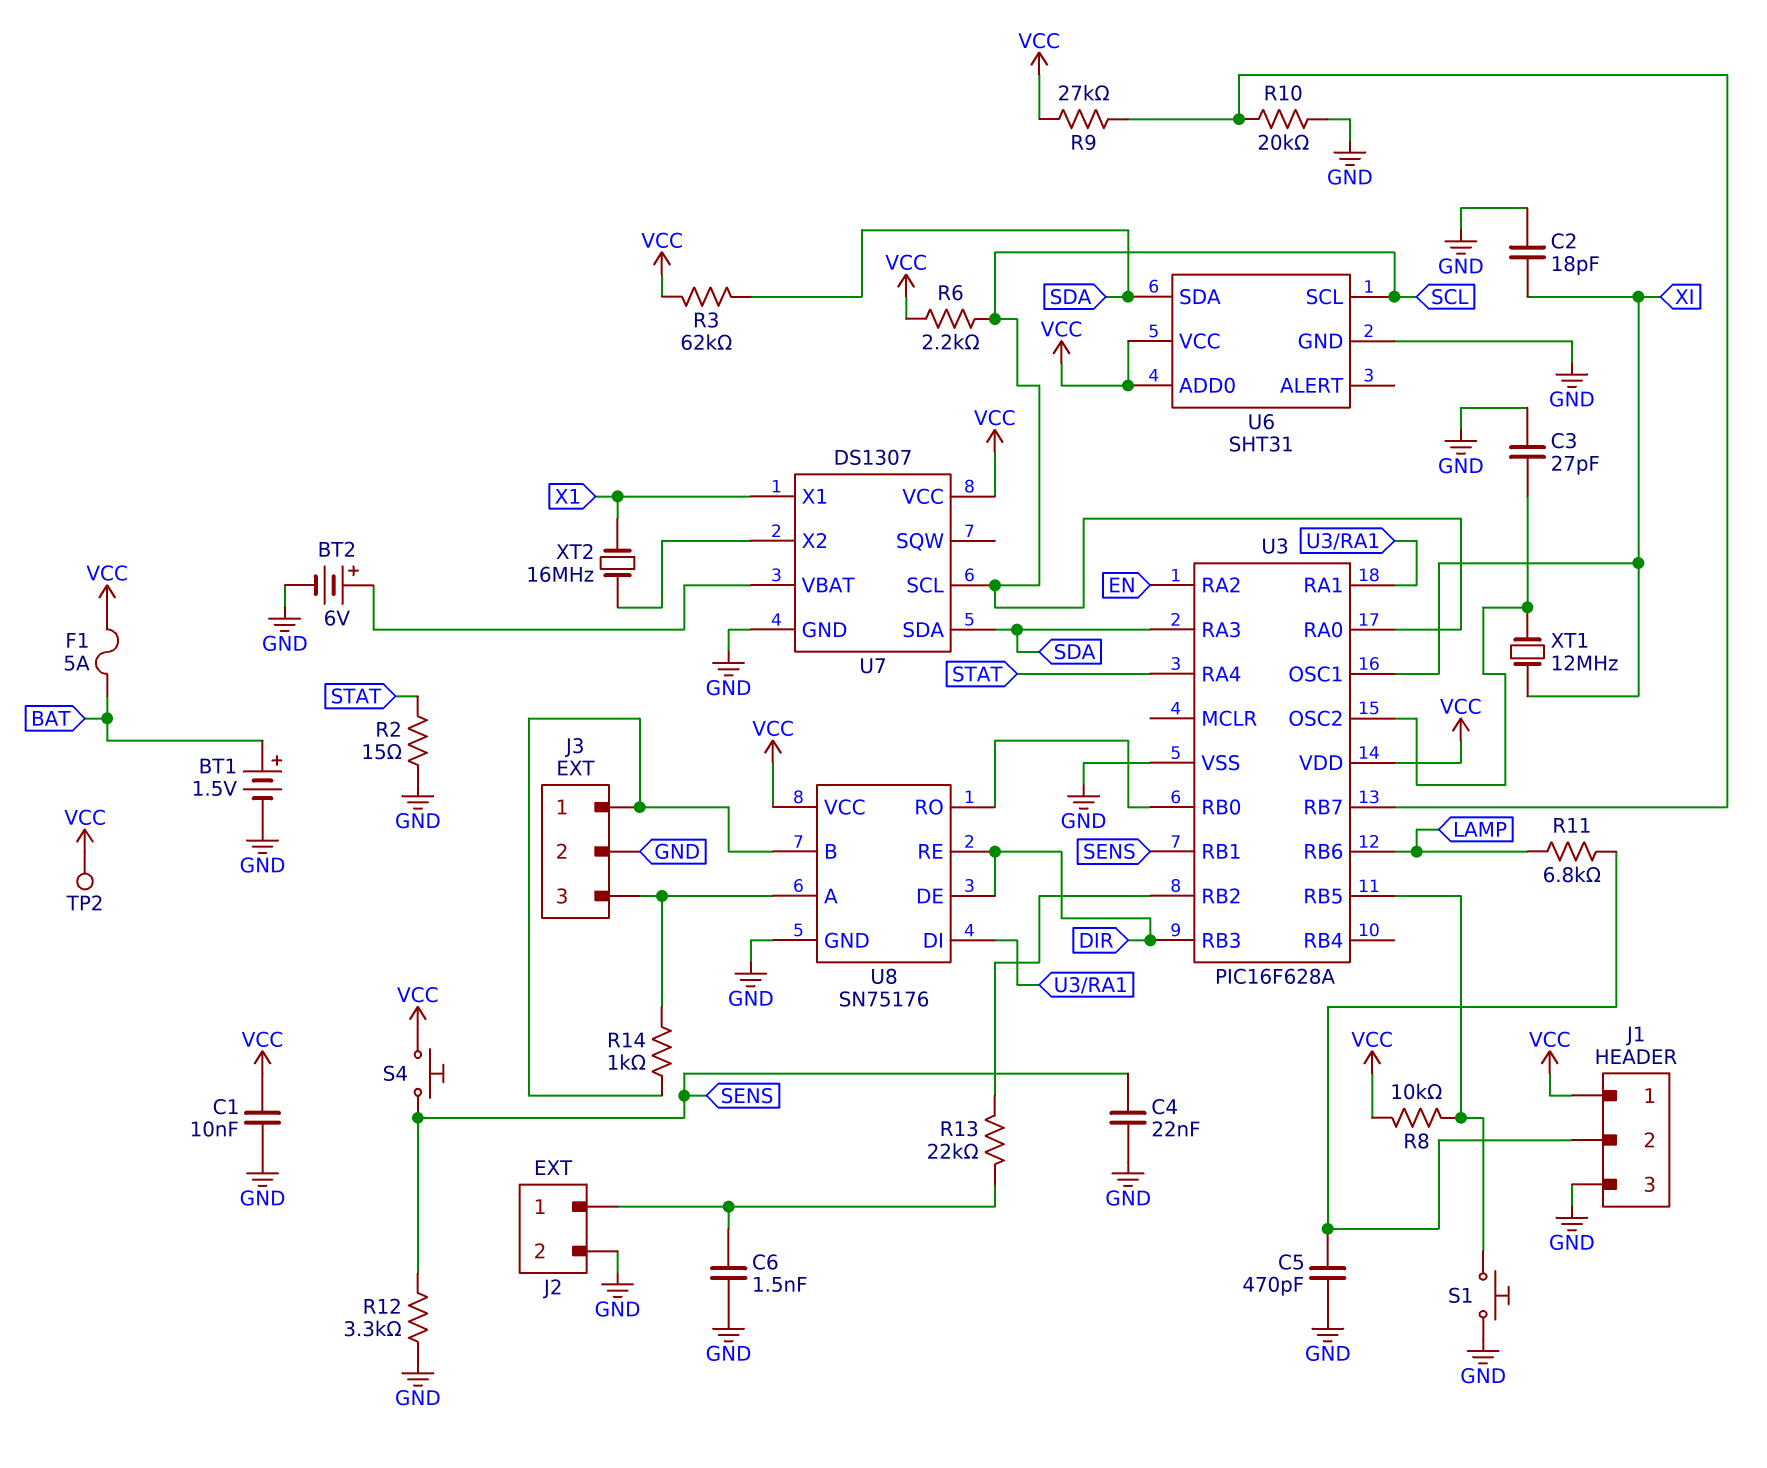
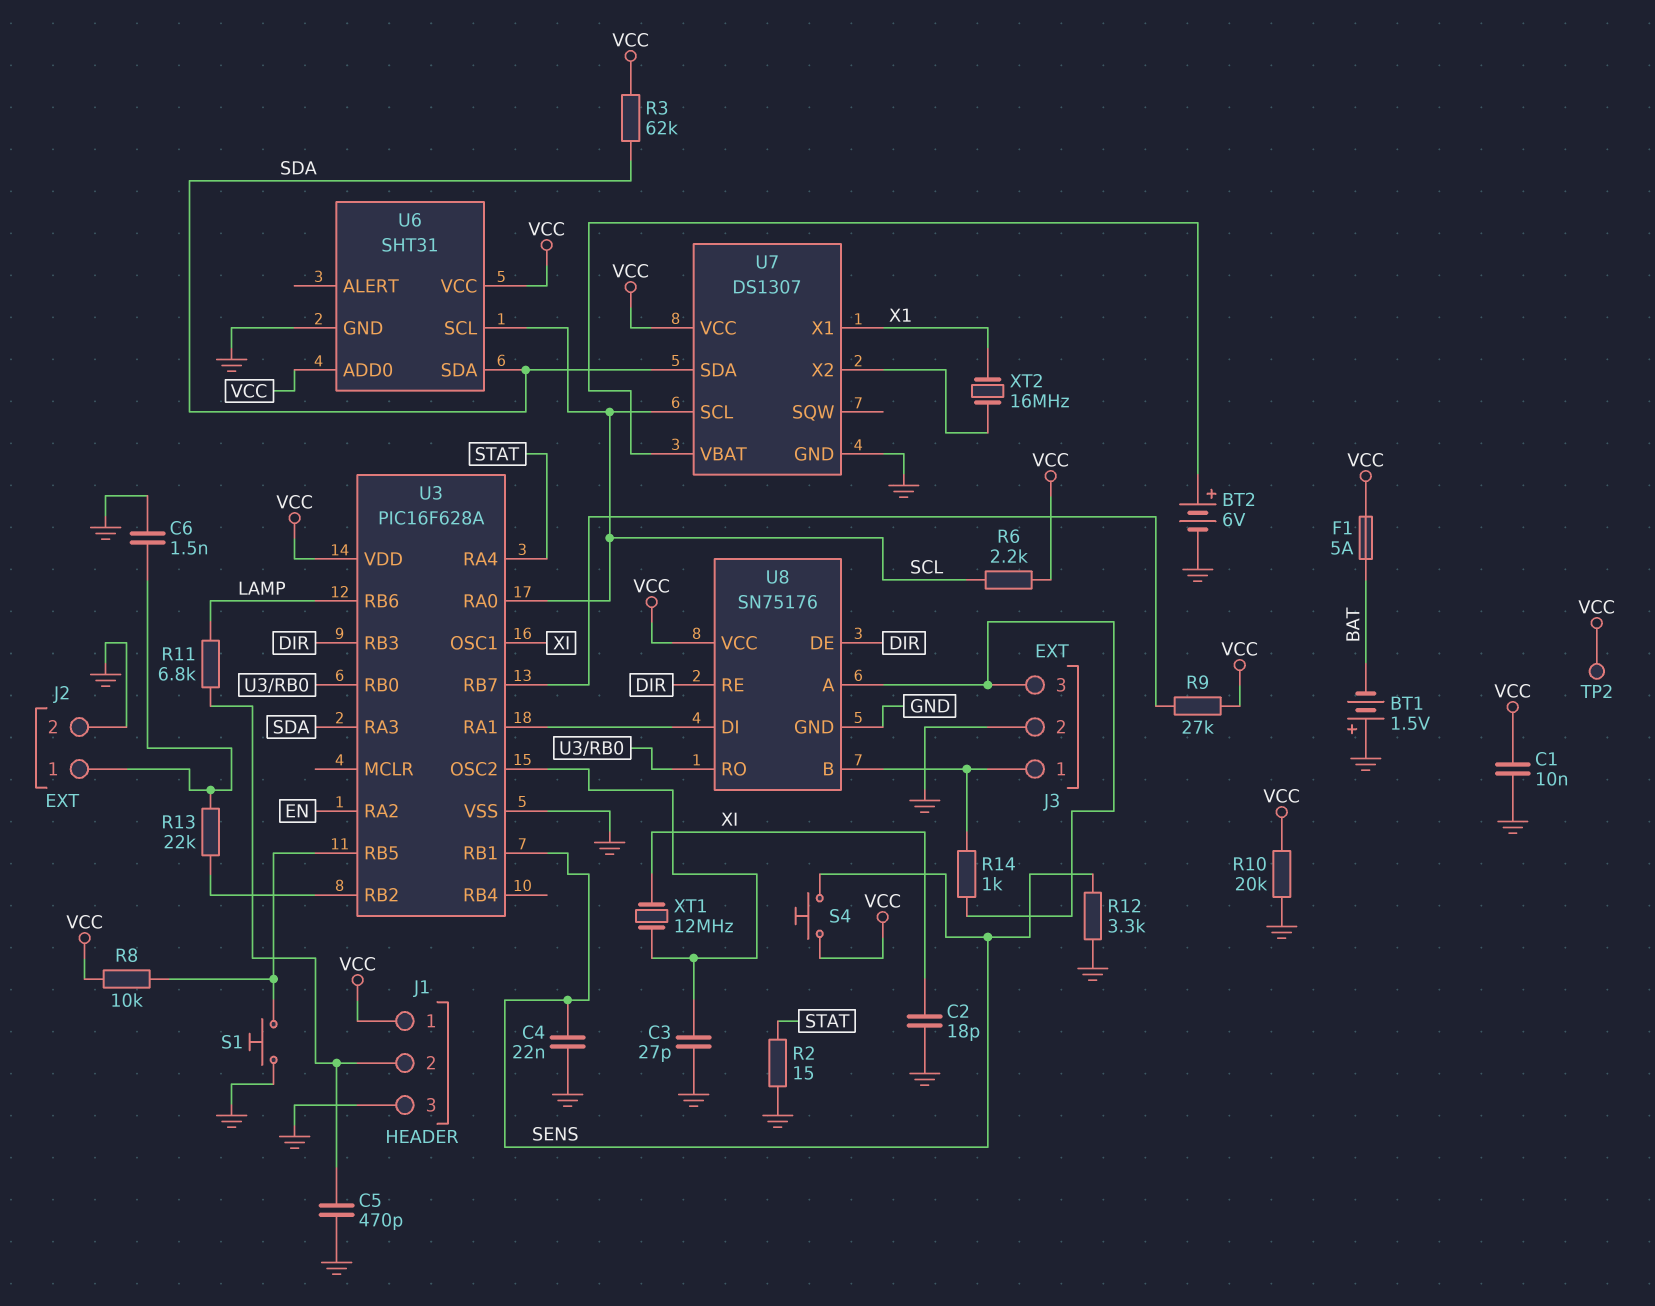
BT1: 1.5V (plus BAT, minus GND) -> 1.5V (plus GND, minus BAT)
R10: 20k (GND, U3/RB7) -> 20k (GND, VCC)

